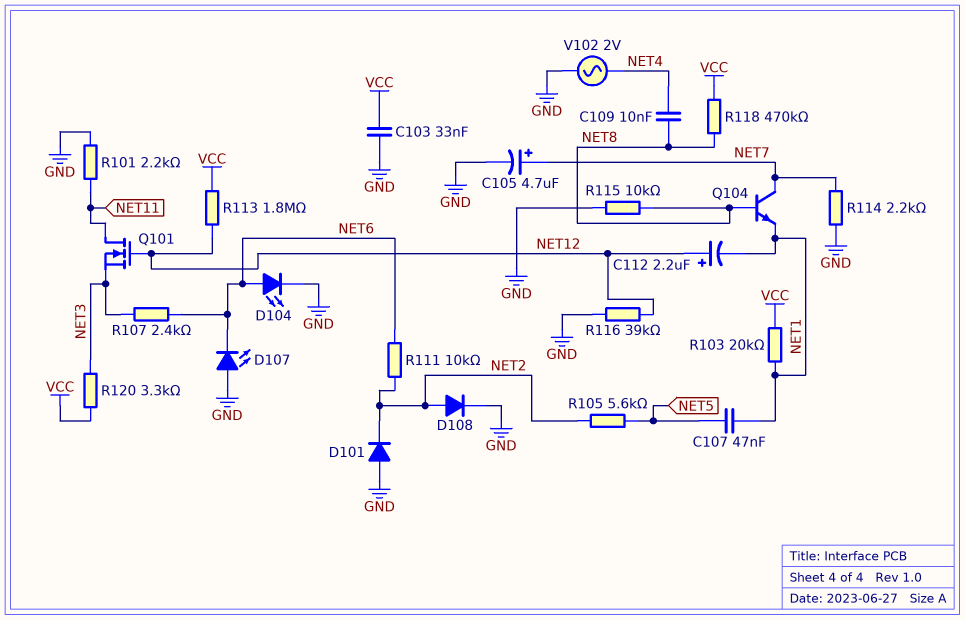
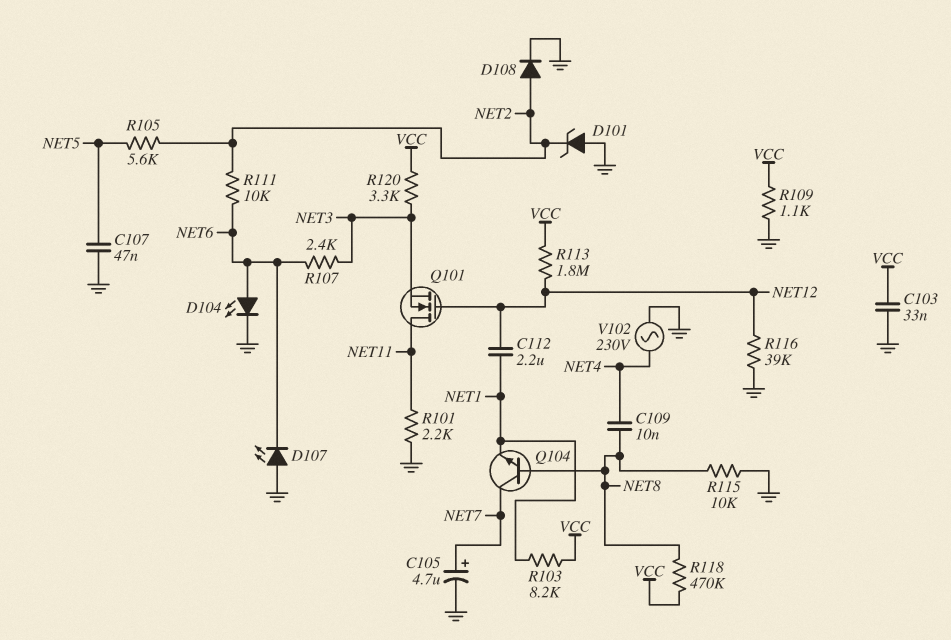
C107: 47nF (NET1, NET5) -> 47nF (GND, NET5)
C112: 2.2uF (plus NET12, minus NET1) -> 2.2uF (NET1, NET12)
D101: diode (A GND, K NET2) -> zener (A GND, K NET2)
R103: 20k (NET1, VCC) -> 8.2k (NET1, VCC)
R109: none -> 1.1k (GND, VCC)
R114: 2.2k (GND, NET7) -> none
V102: AC 2V (GND, NET4) -> AC 230V (GND, NET4)

